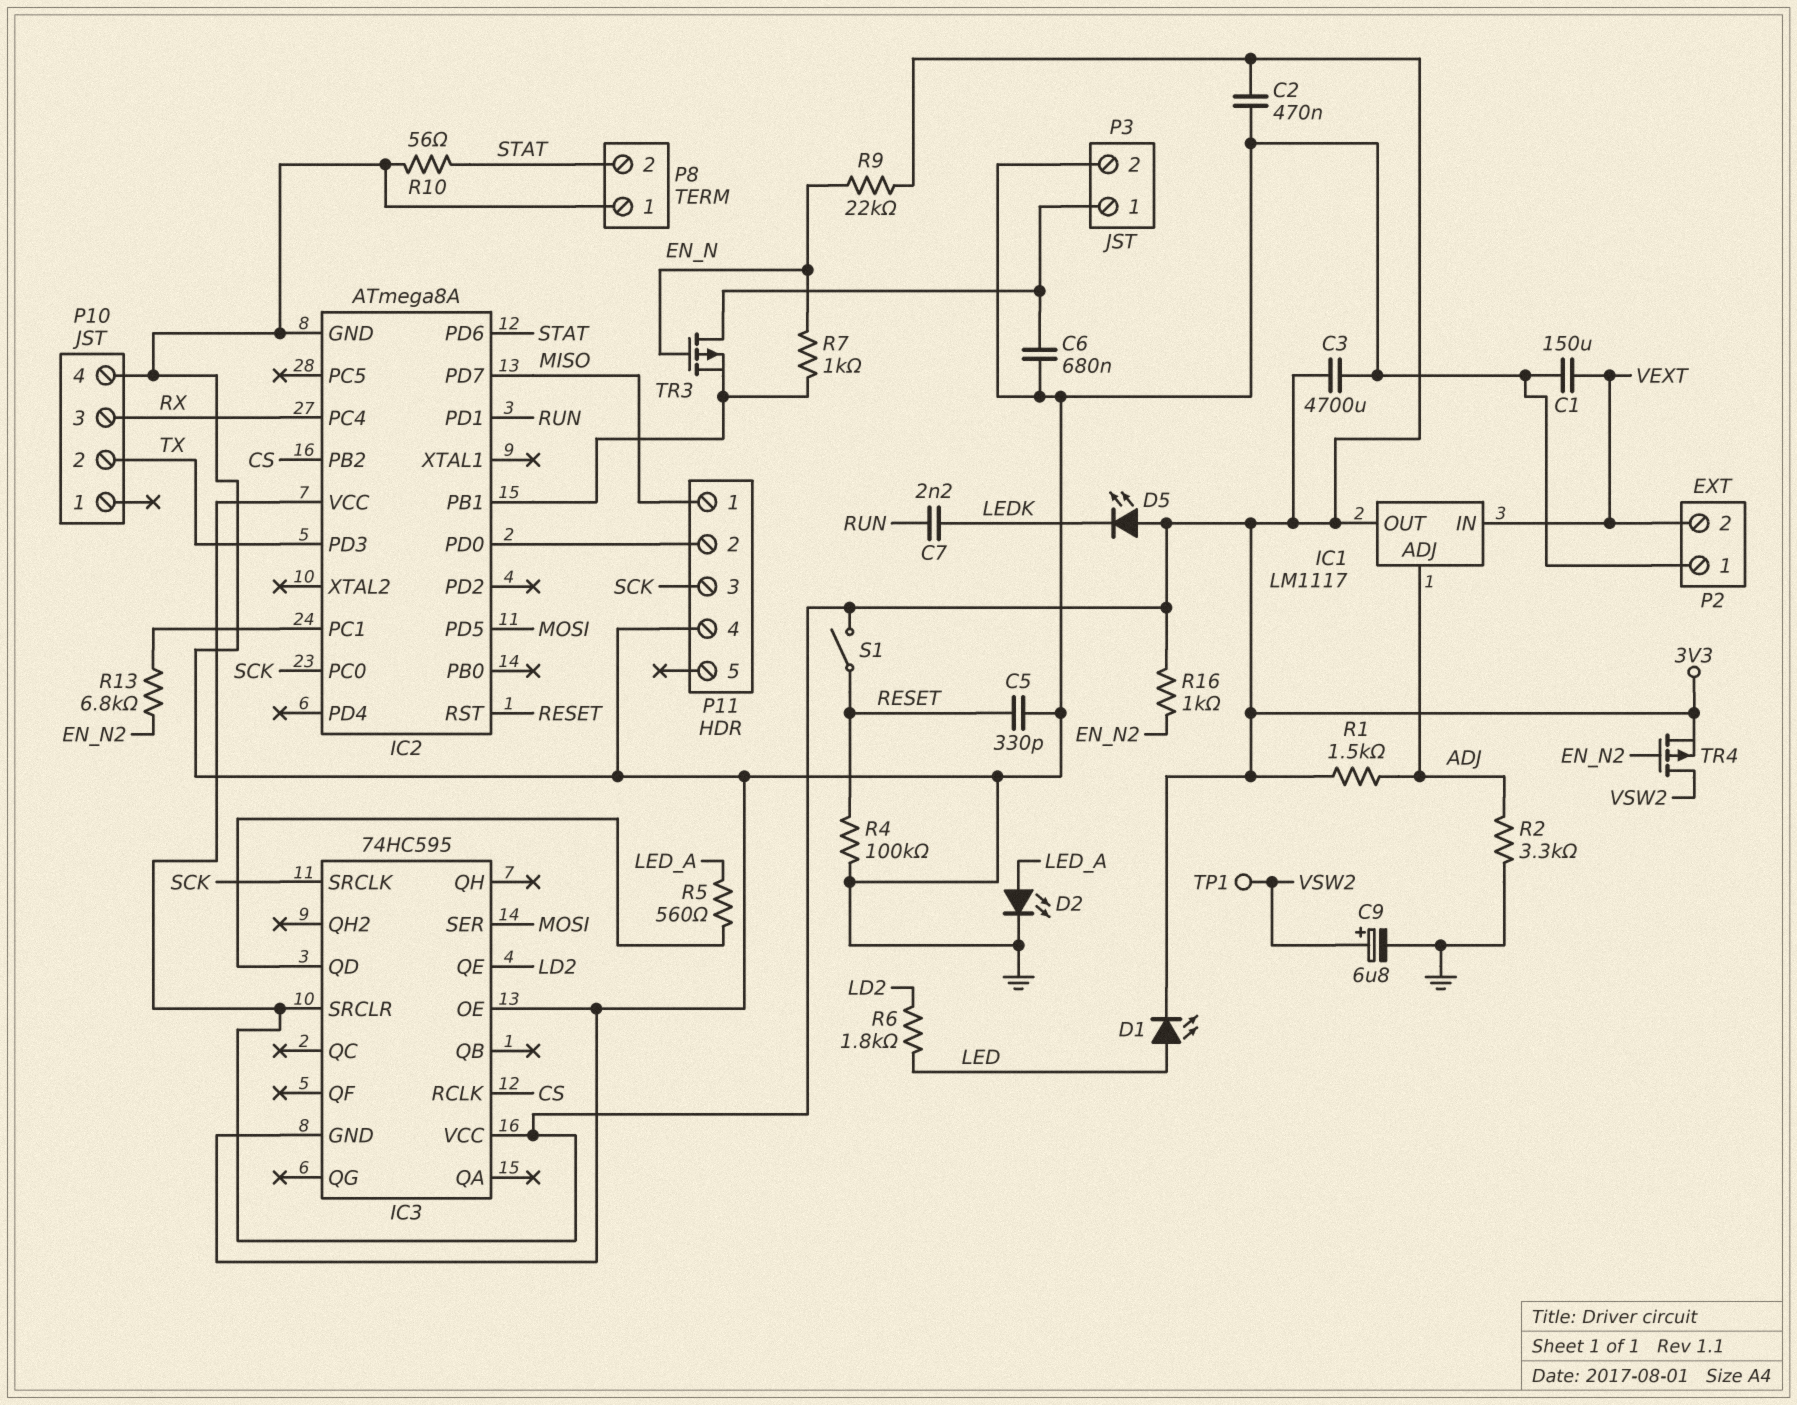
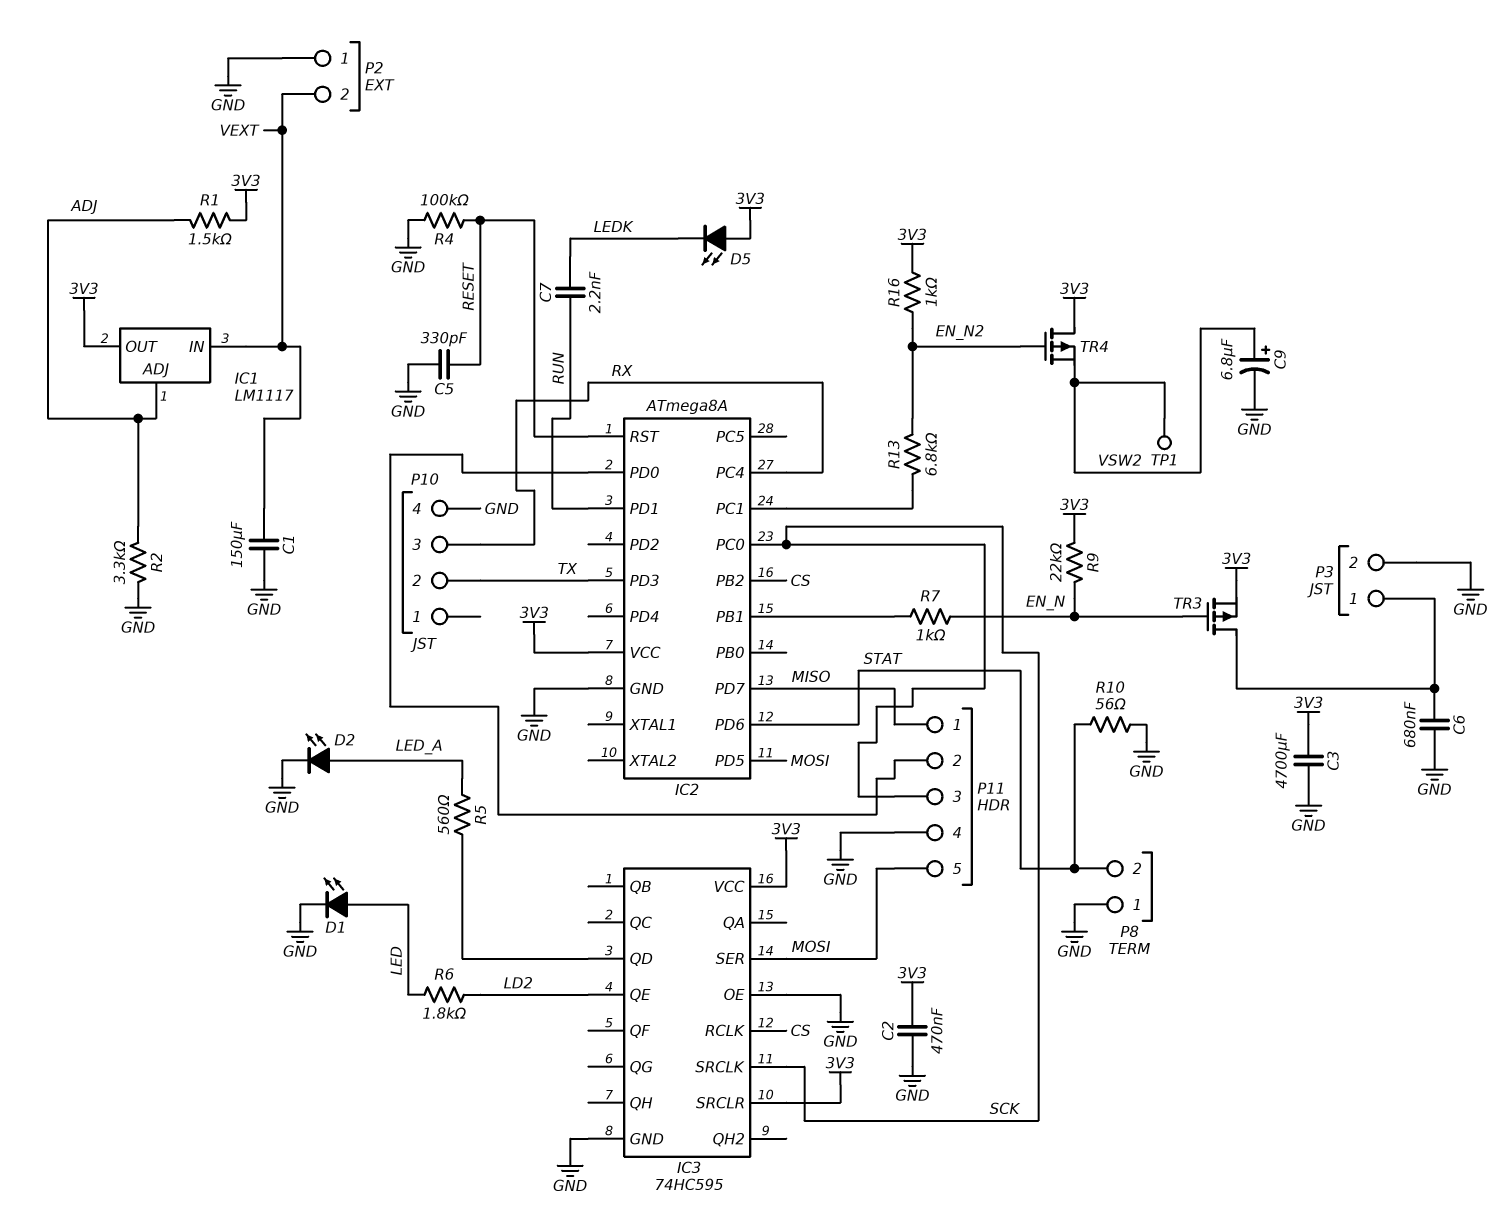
D1: LED (A LED, K 3V3) -> LED (A LED, K GND)
P11 pin 5: none -> MOSI
S1: switch (3V3, RESET) -> none
TR3: PMOS (G EN_N, D P3/1, S IC2/PB1) -> PMOS (G EN_N, D P3/1, S 3V3)
TR4: PMOS (G EN_N2, D VSW2, S 3V3) -> PMOS (G EN_N2, D 3V3, S VSW2)

